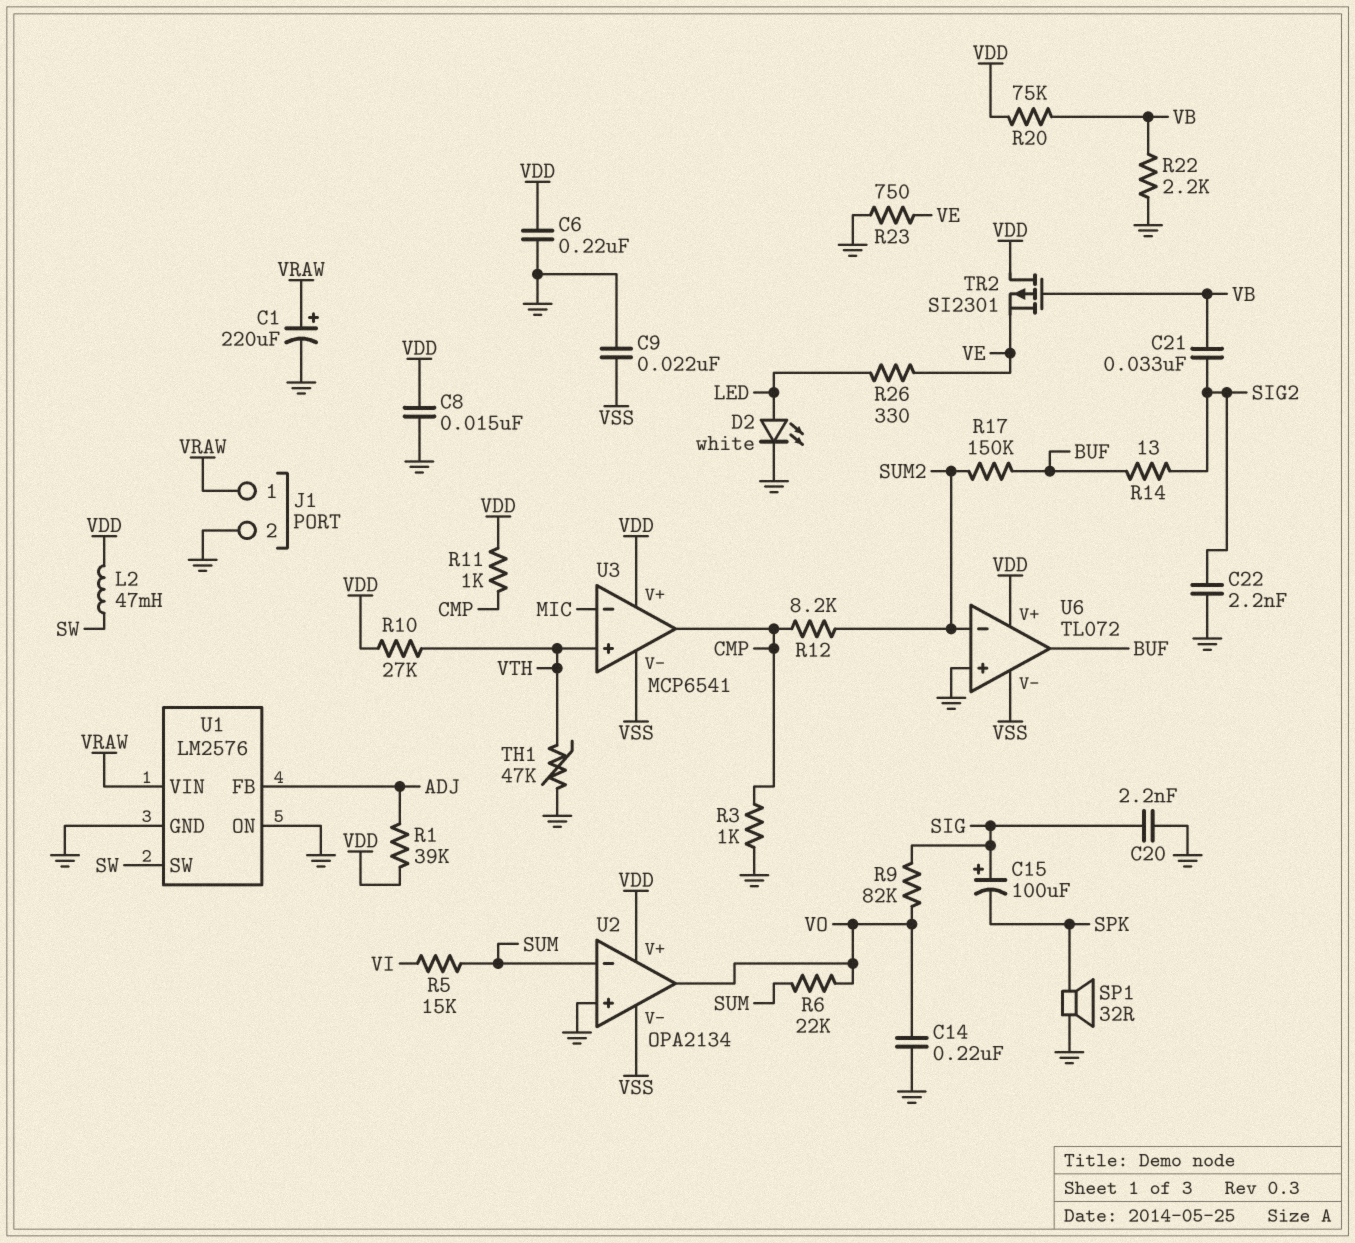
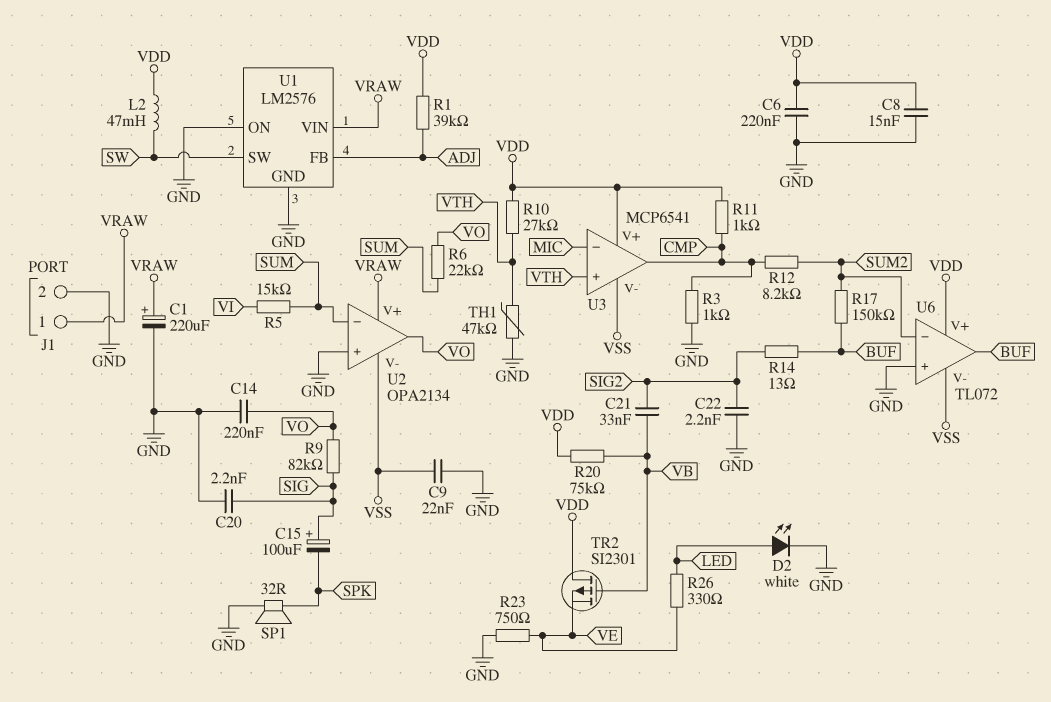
R22: 2.2k (GND, VB) -> none
U2 pin V+: VDD -> VRAW

